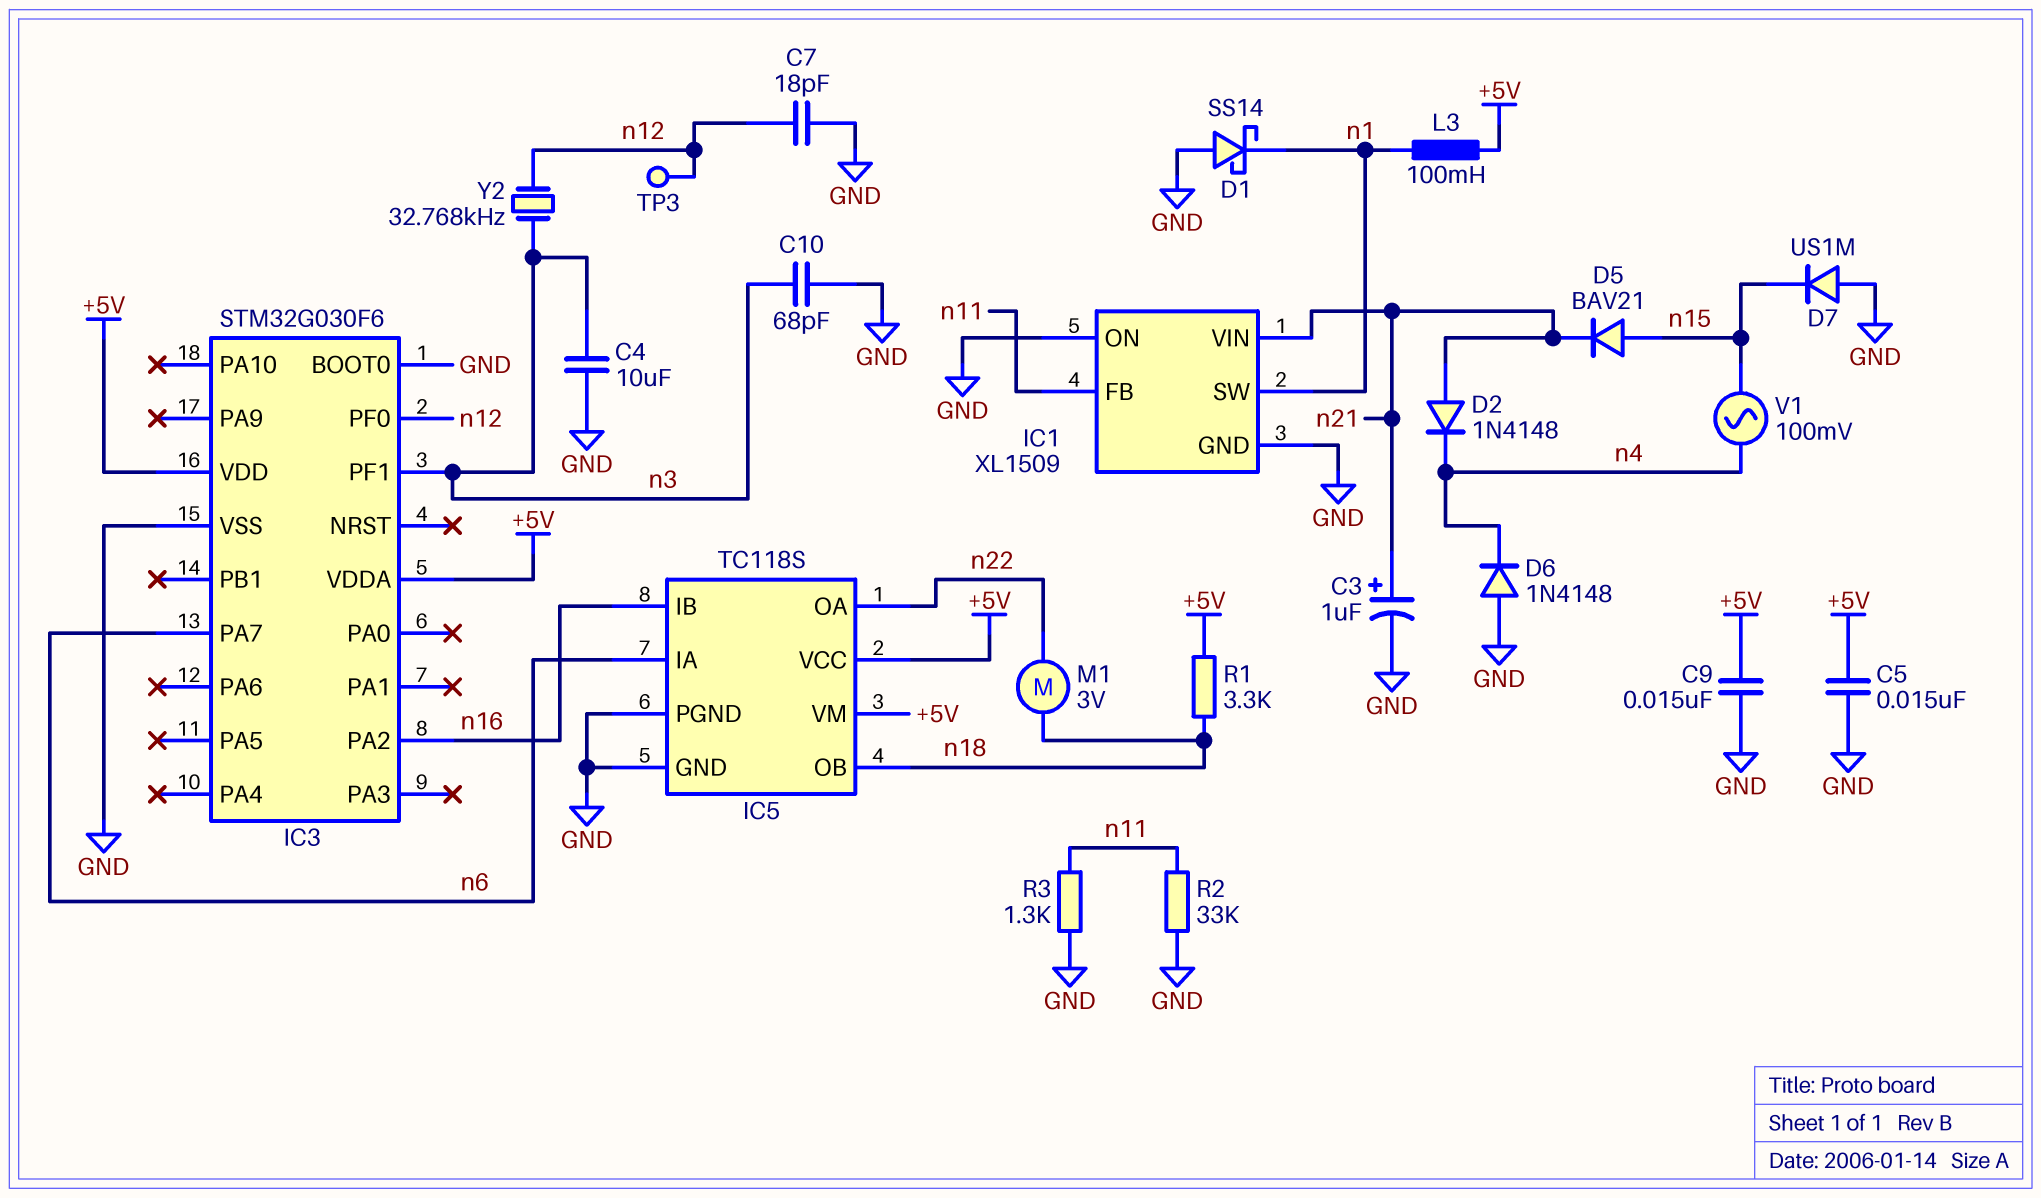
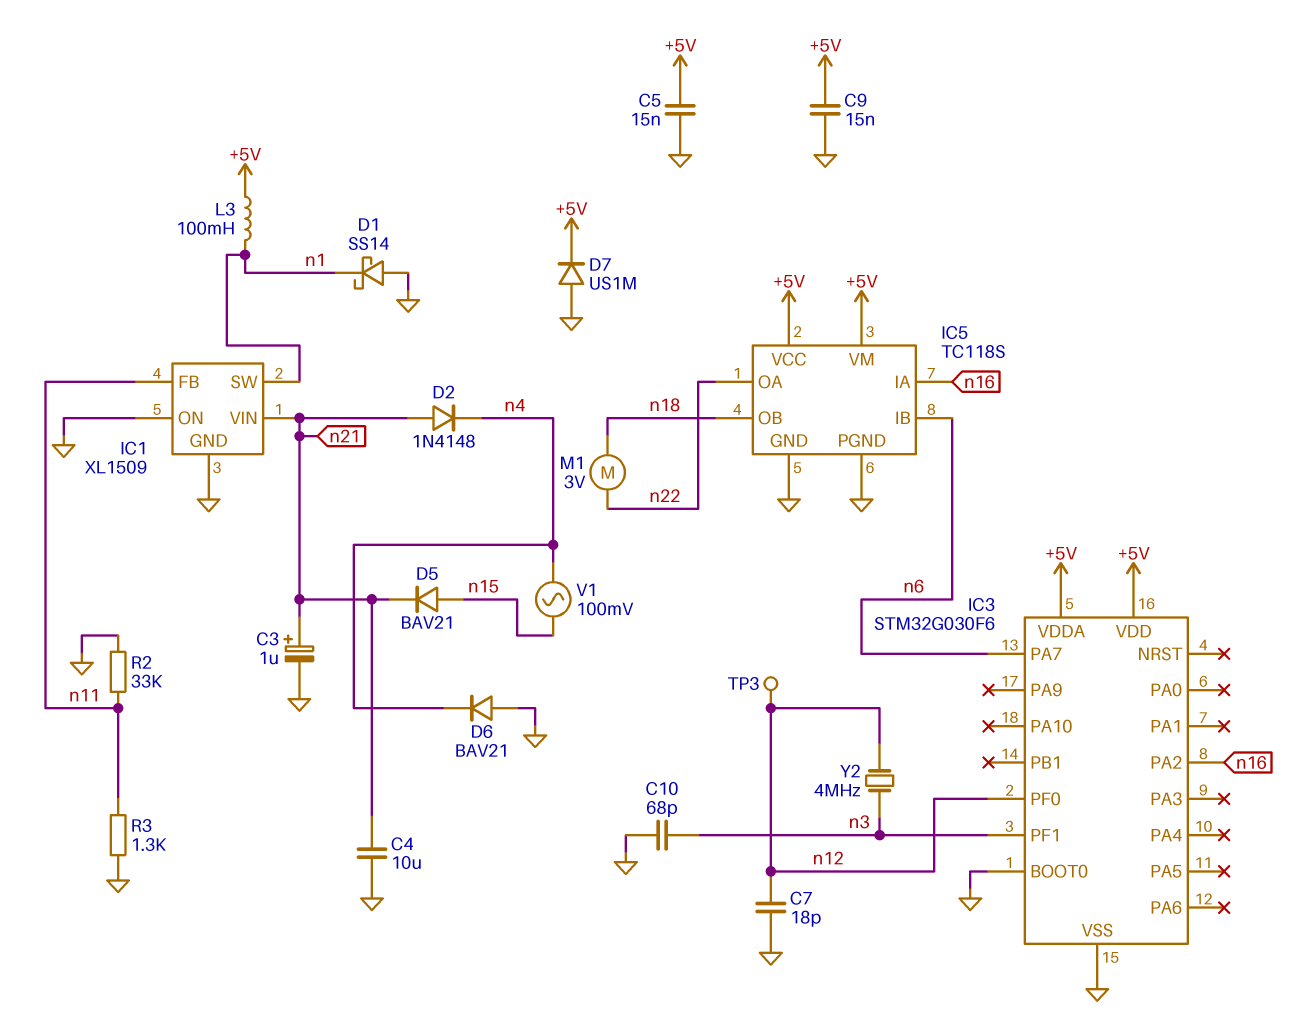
C4: 10uF (GND, n3) -> 10uF (GND, n21)
D6: diode 1N4148 (A GND, K n4) -> diode BAV21 (A GND, K n4)
D7: diode US1M (A GND, K n15) -> diode US1M (A GND, K +5V)
IC5 pin IA: n6 -> n16
IC5 pin IB: n16 -> n6
R1: 3.3k (+5V, n18) -> none
Y2: 32.768kHz (n3, n12) -> 4MHz (n3, n12)

